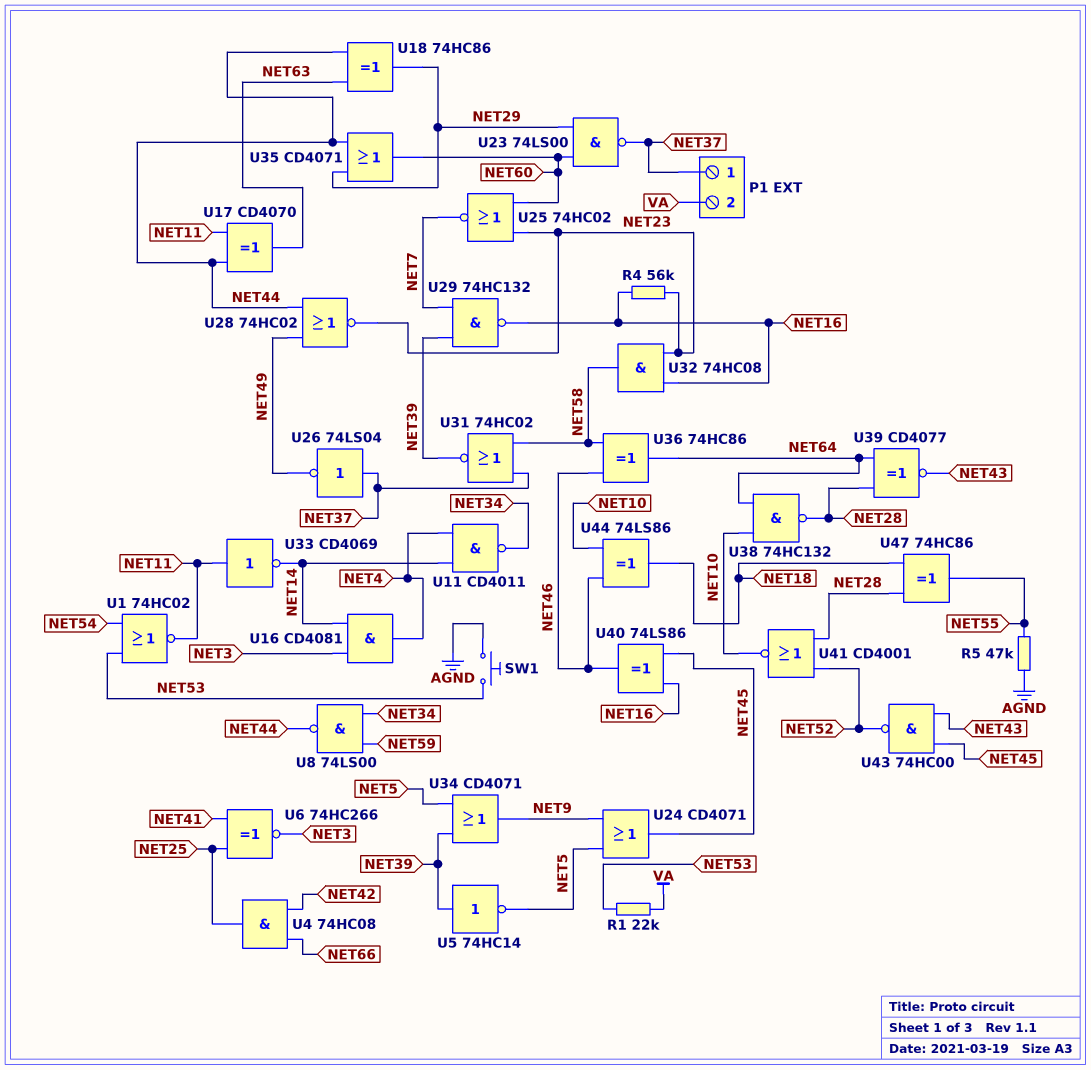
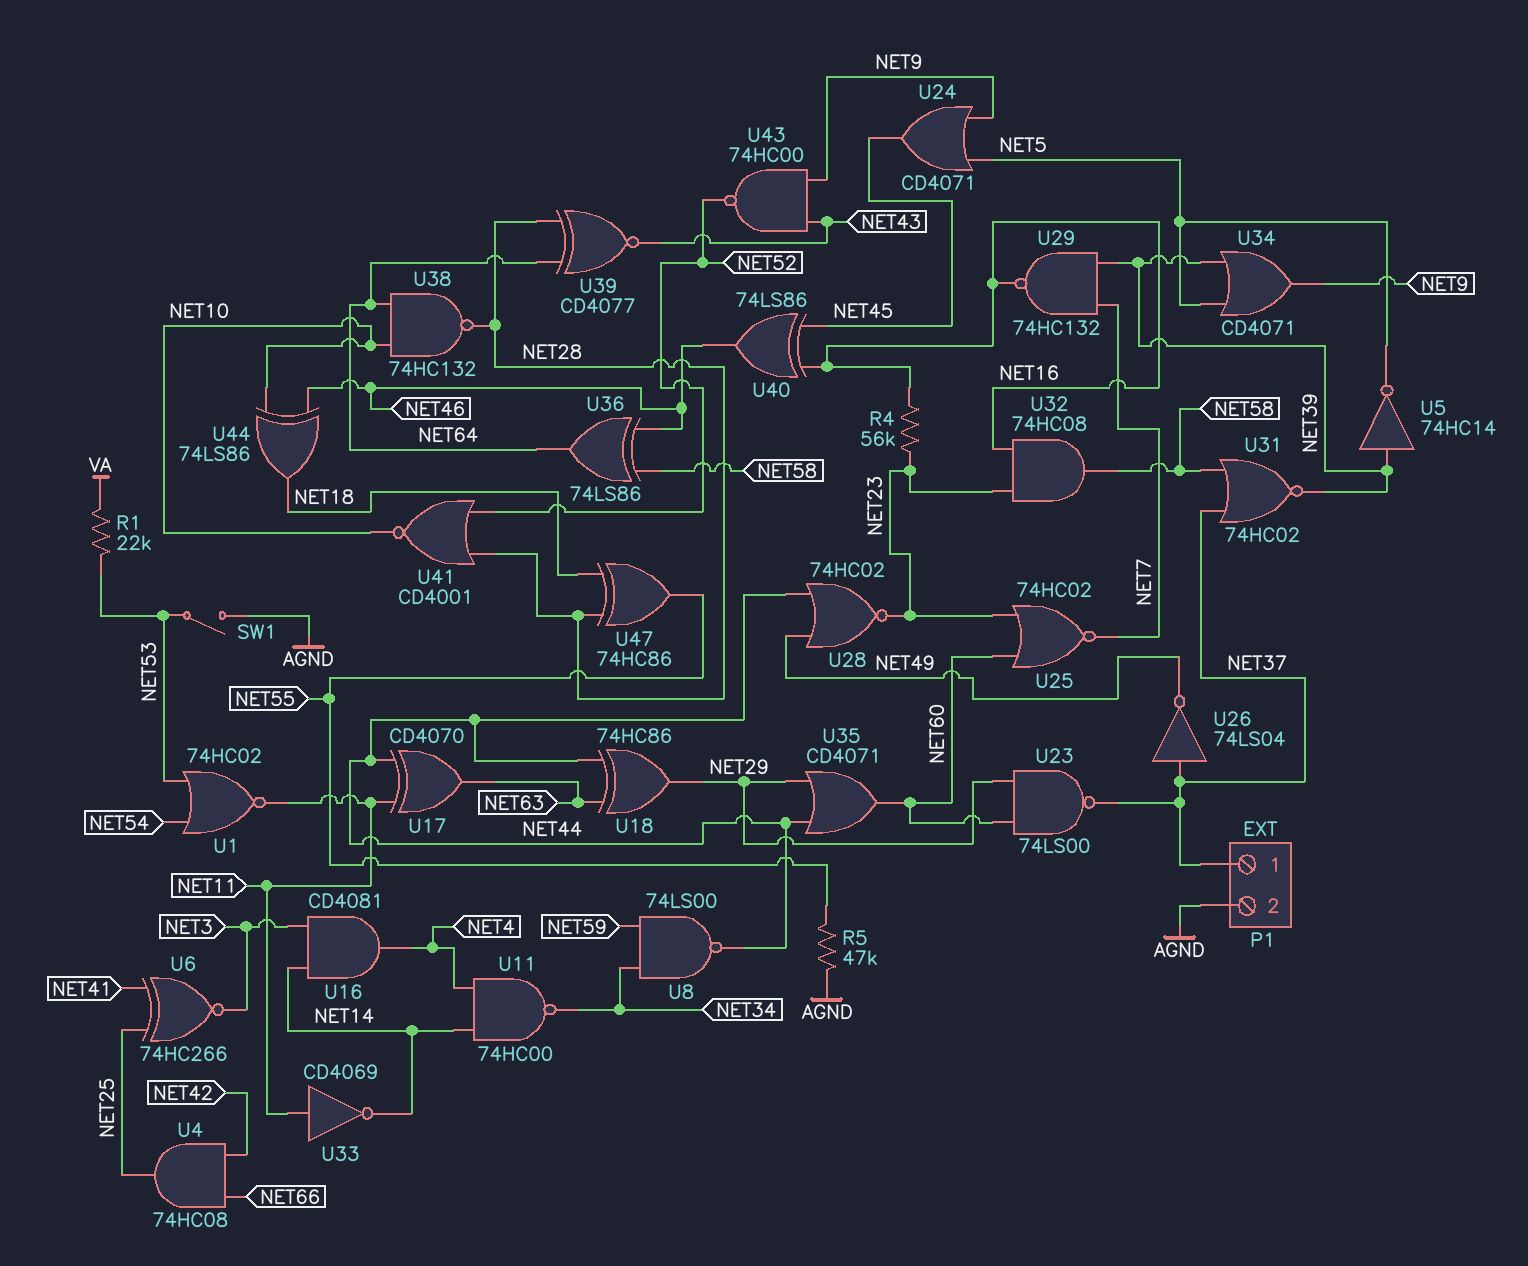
P1 pin 2: VA -> AGND
SW1: button (AGND, NET53) -> switch (AGND, NET53)
U11: NAND CD4011 (in NET4, in NET14, out NET34) -> NAND 74HC00 (in NET4, in NET14, out NET34)
U36: XOR 74HC86 (in NET46, in NET58, out NET64) -> XOR 74LS86 (in NET46, in NET58, out NET64)
U43: NAND 74HC00 (in NET43, in NET45, out NET52) -> NAND 74HC00 (in NET9, in NET43, out NET52)

